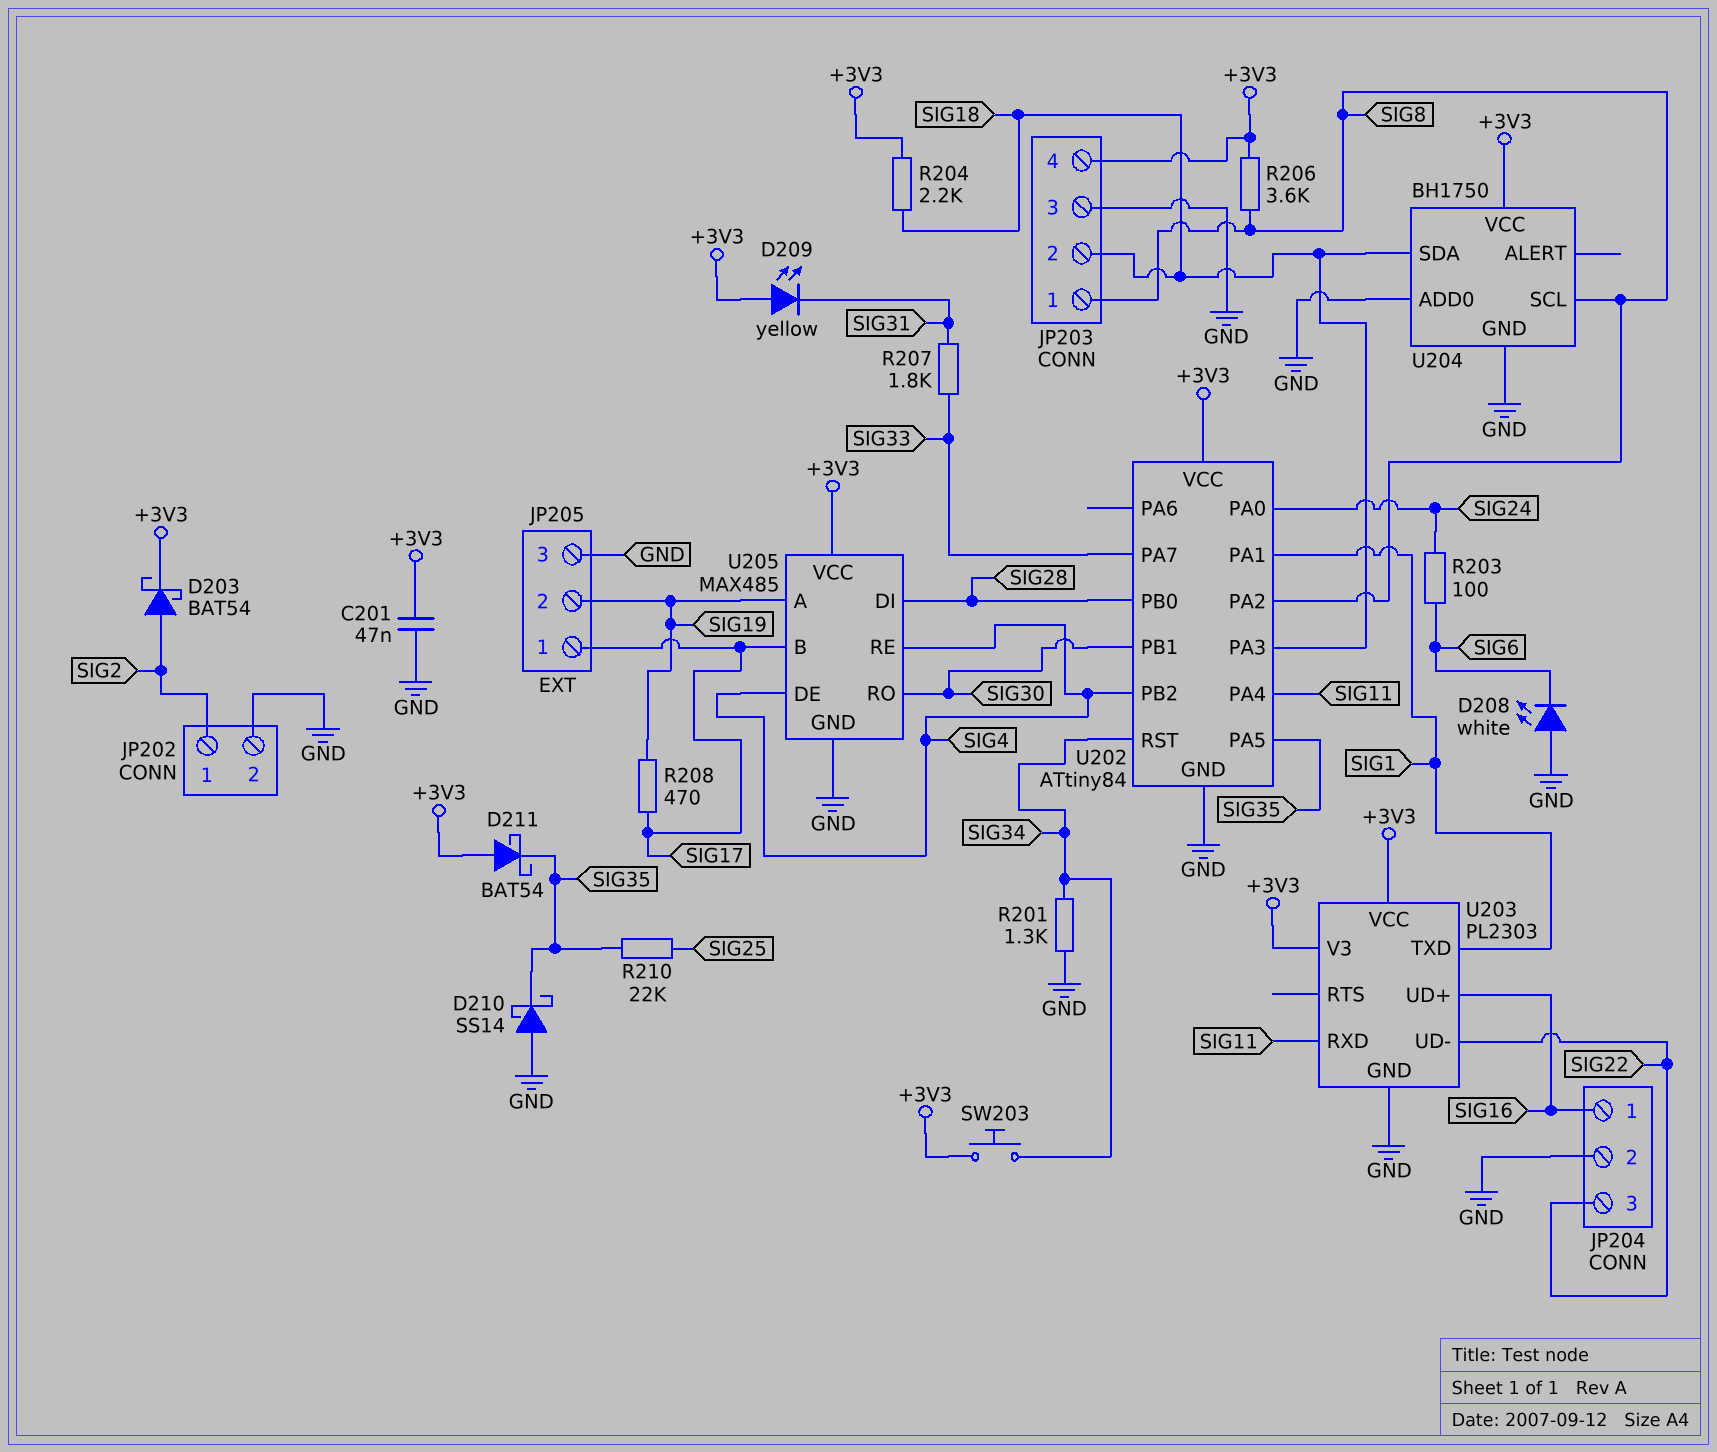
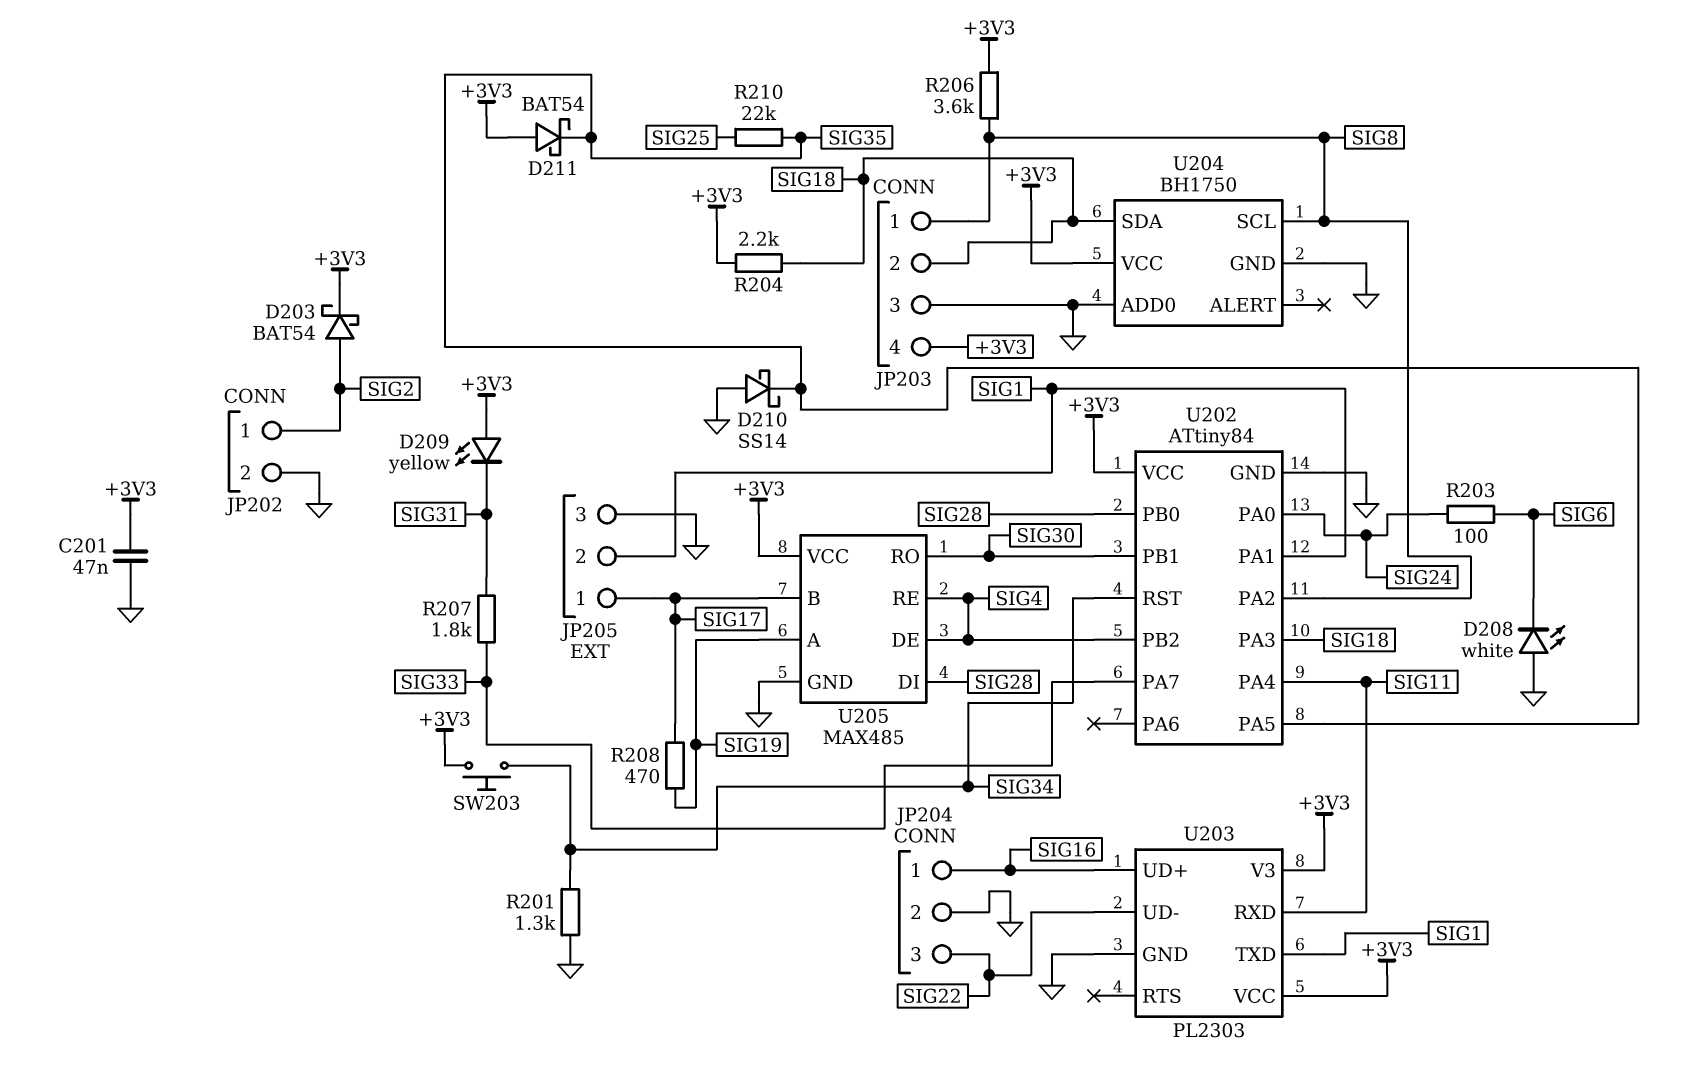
JP205 pin 2: SIG19 -> SIG1

